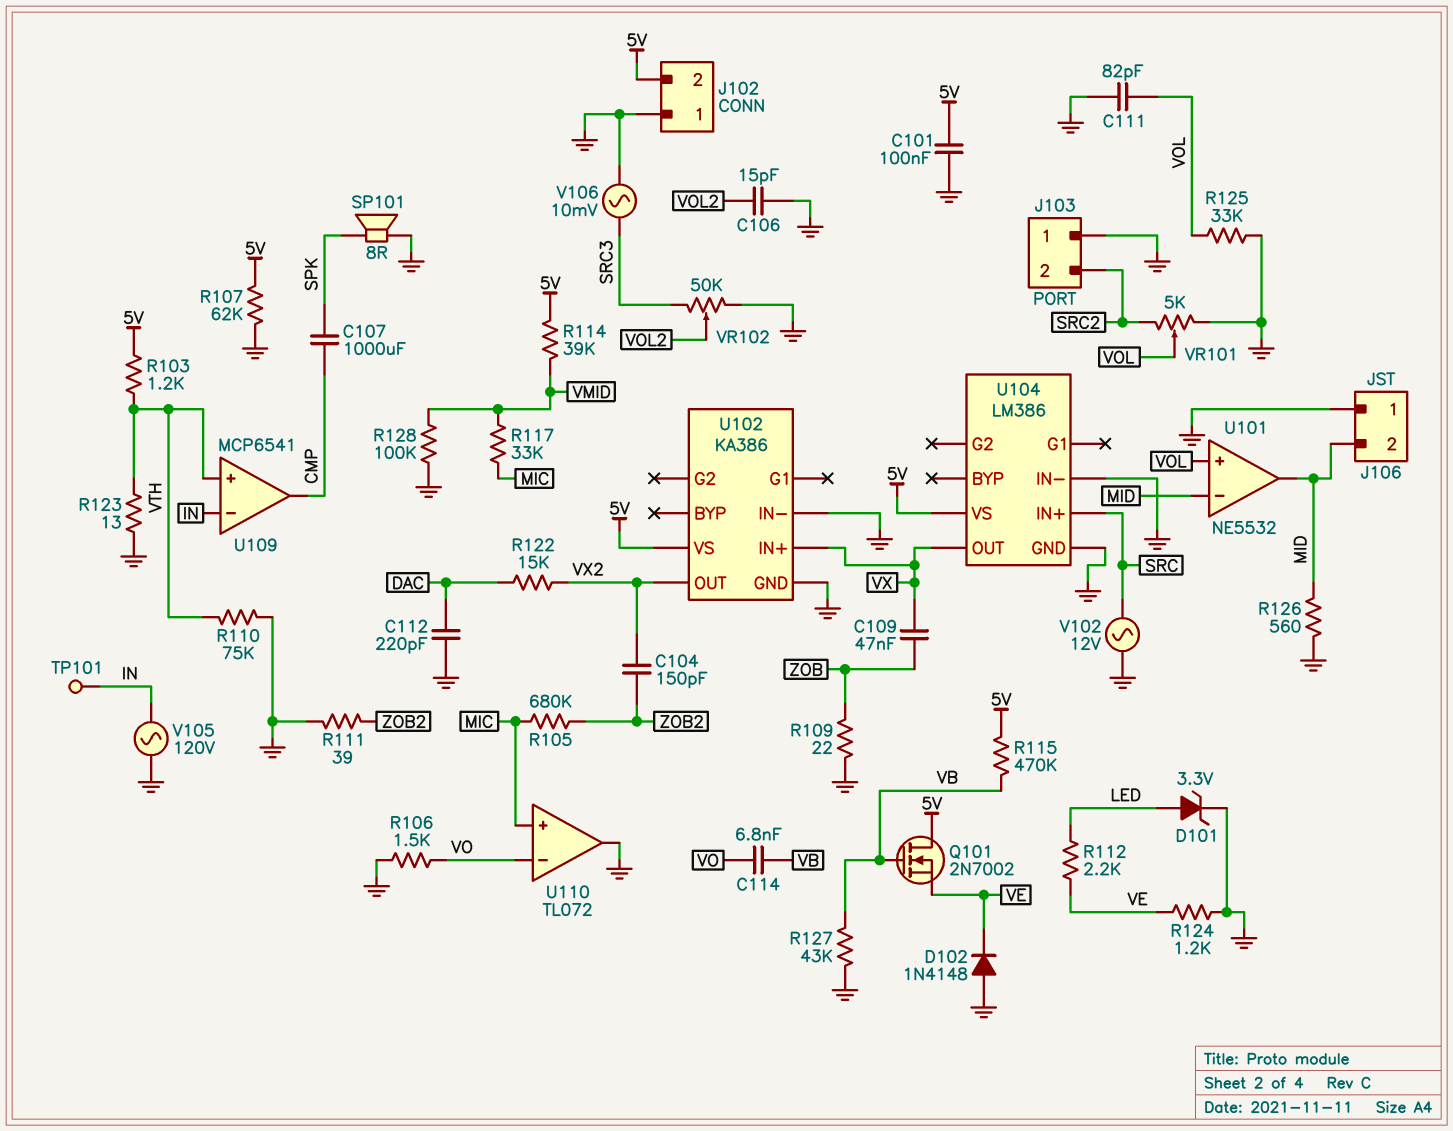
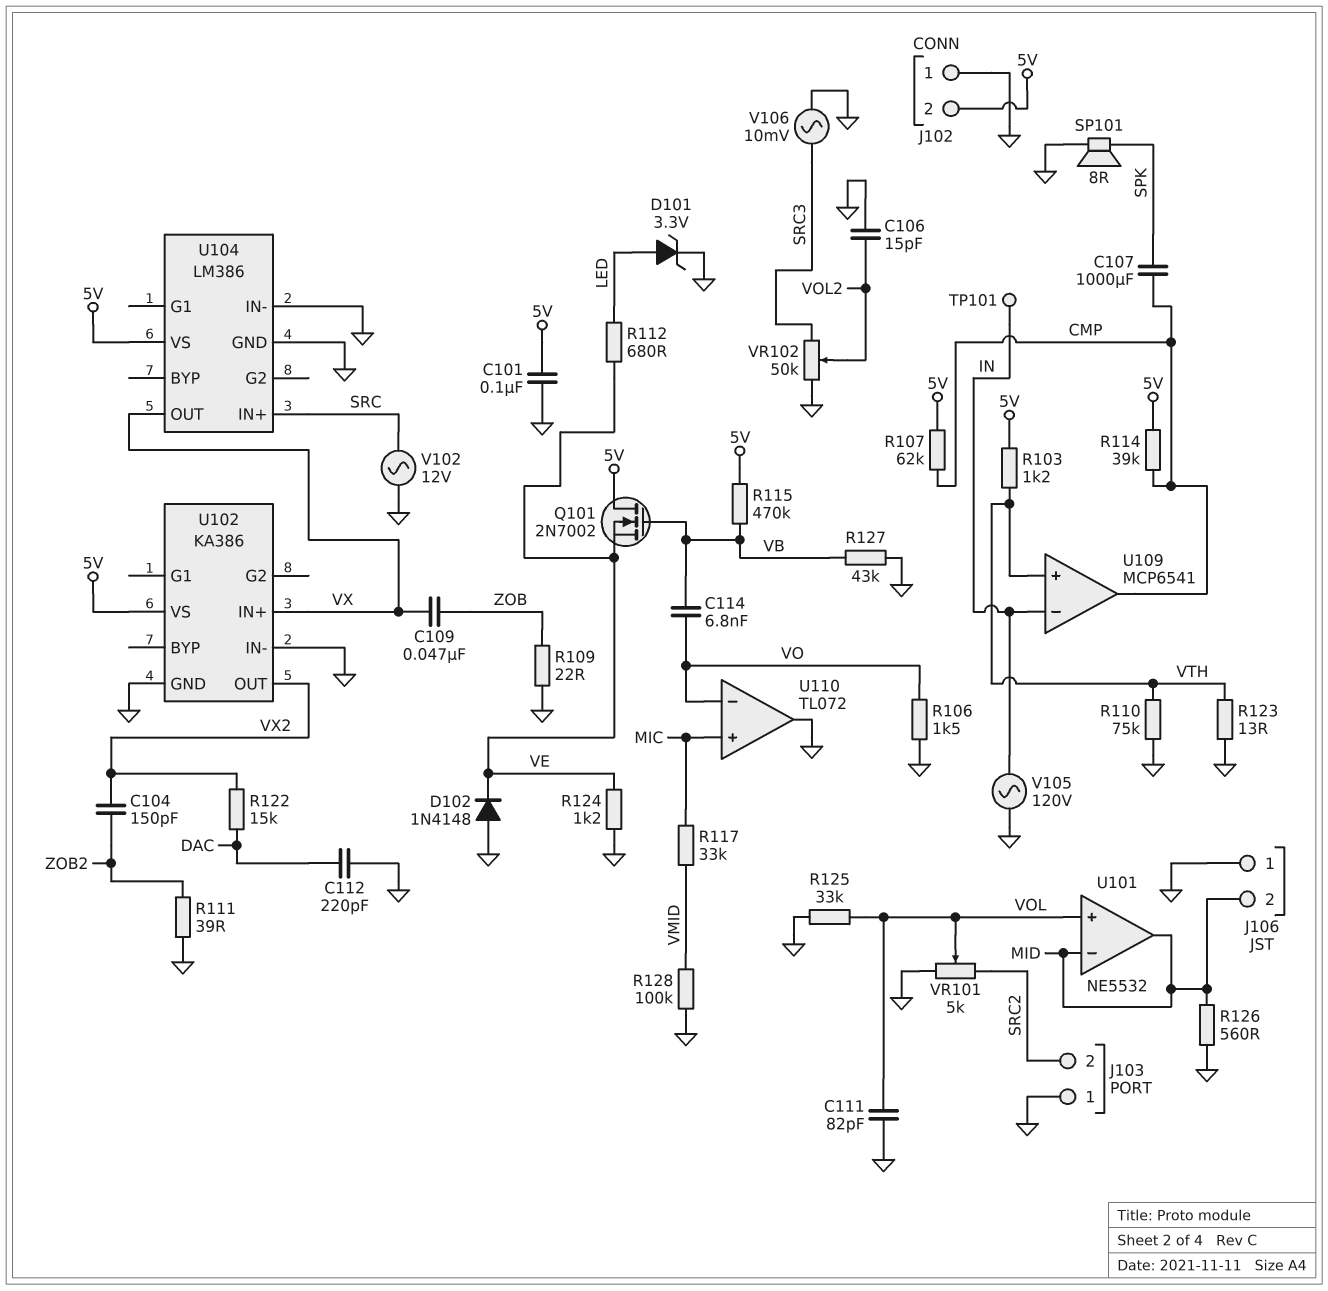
R105: 680k (MIC, ZOB2) -> none
R107: 62k (5V, GND) -> 62k (5V, CMP)
R112: 2.2k (LED, VE) -> 680 (LED, VE)
R114: 39k (5V, VMID) -> 39k (5V, CMP)

